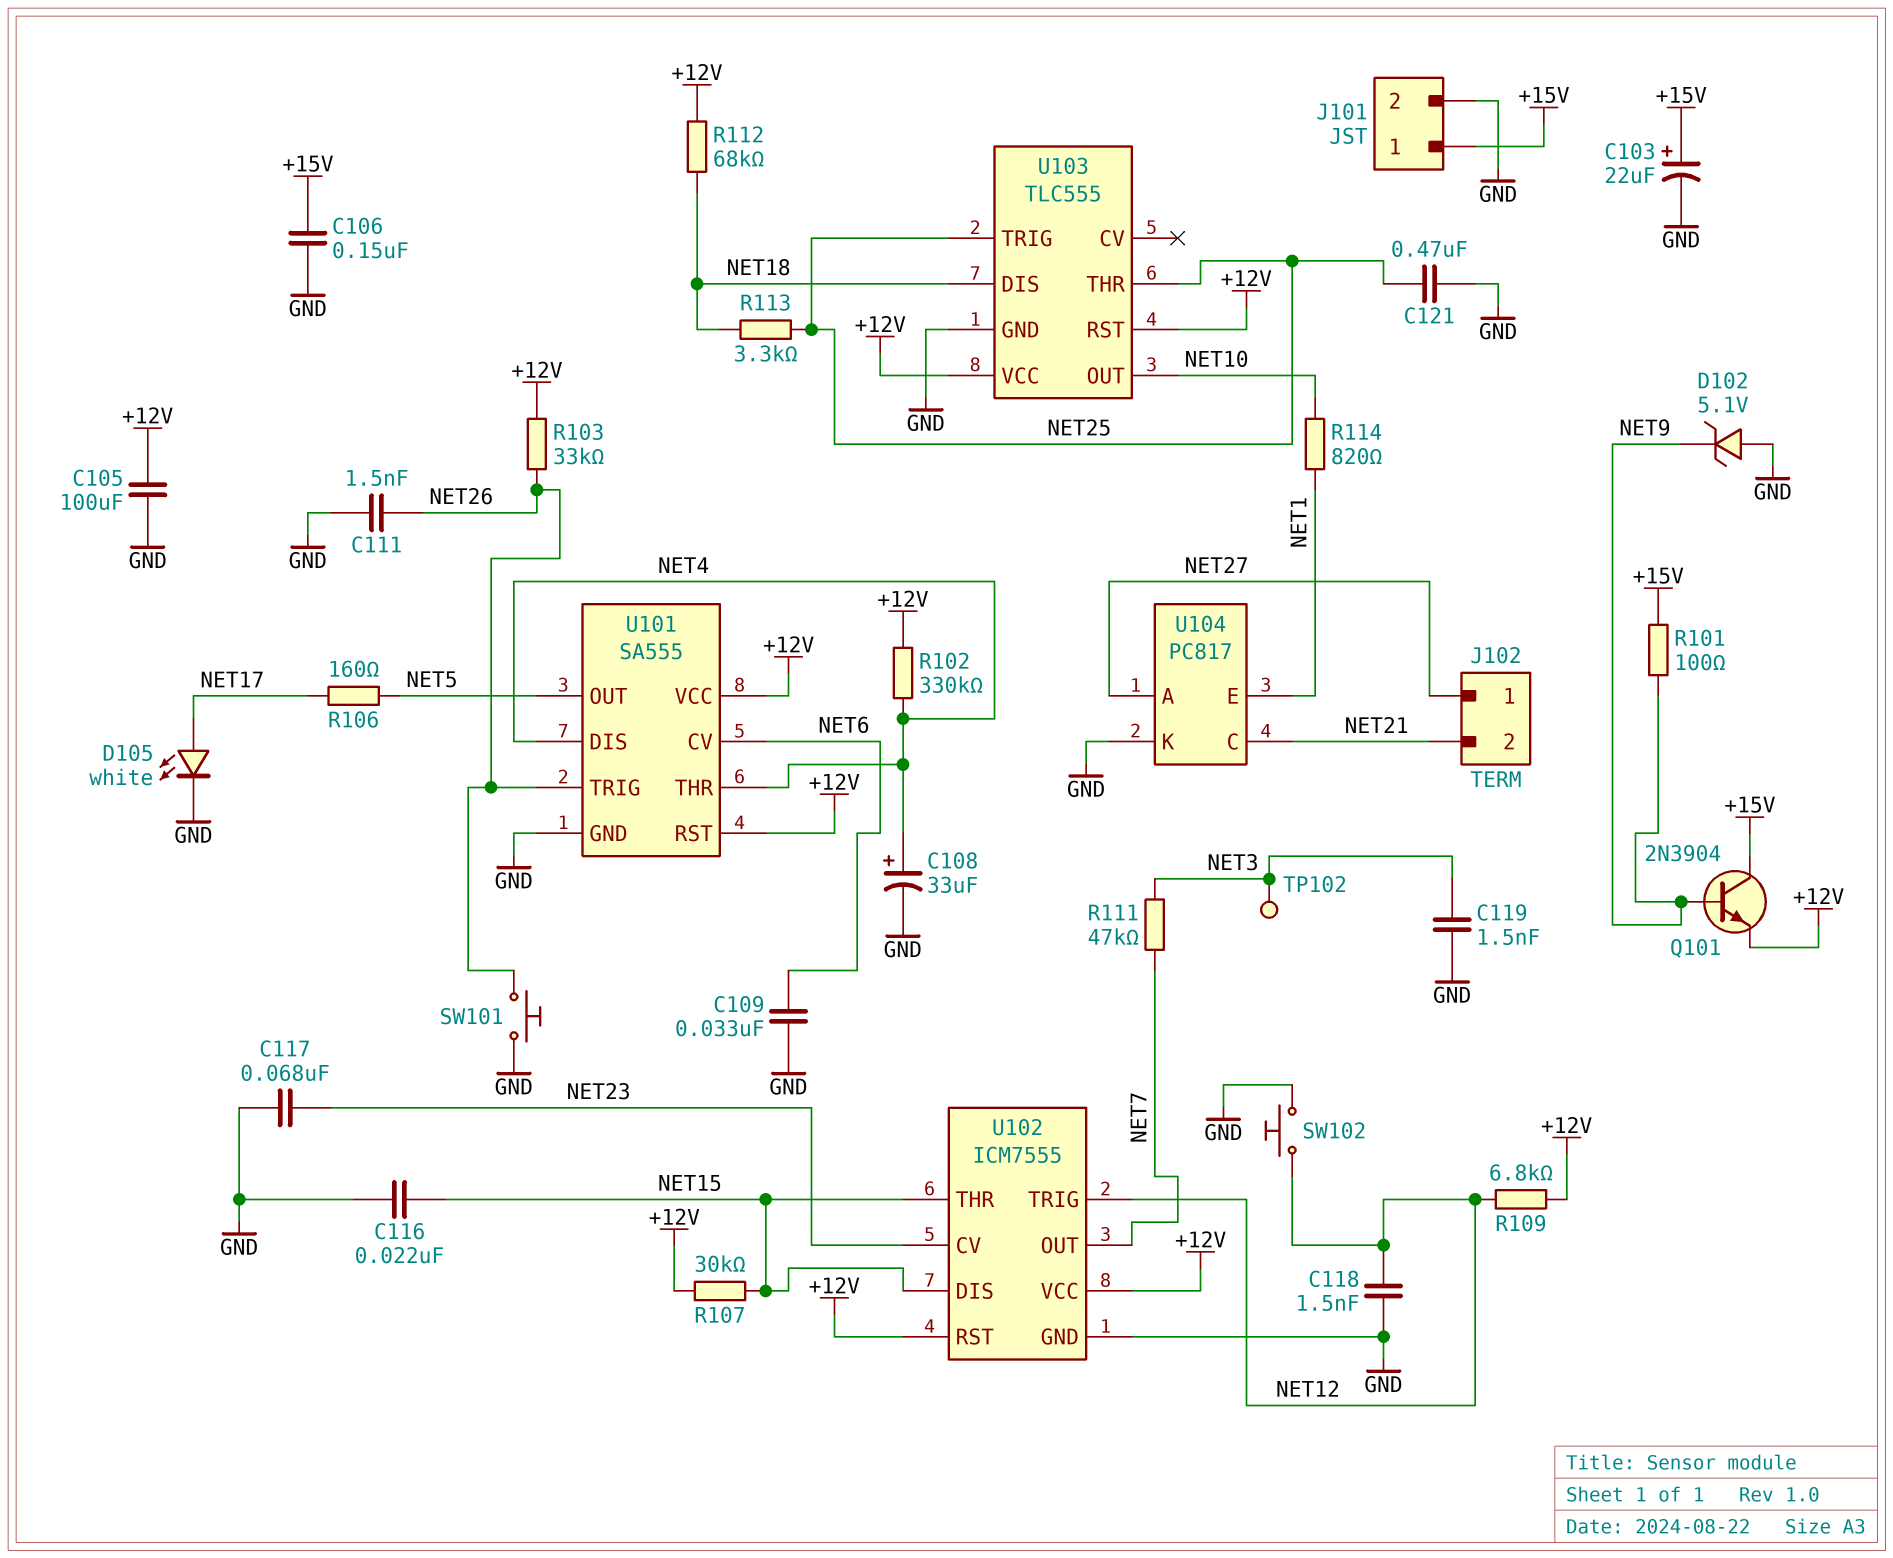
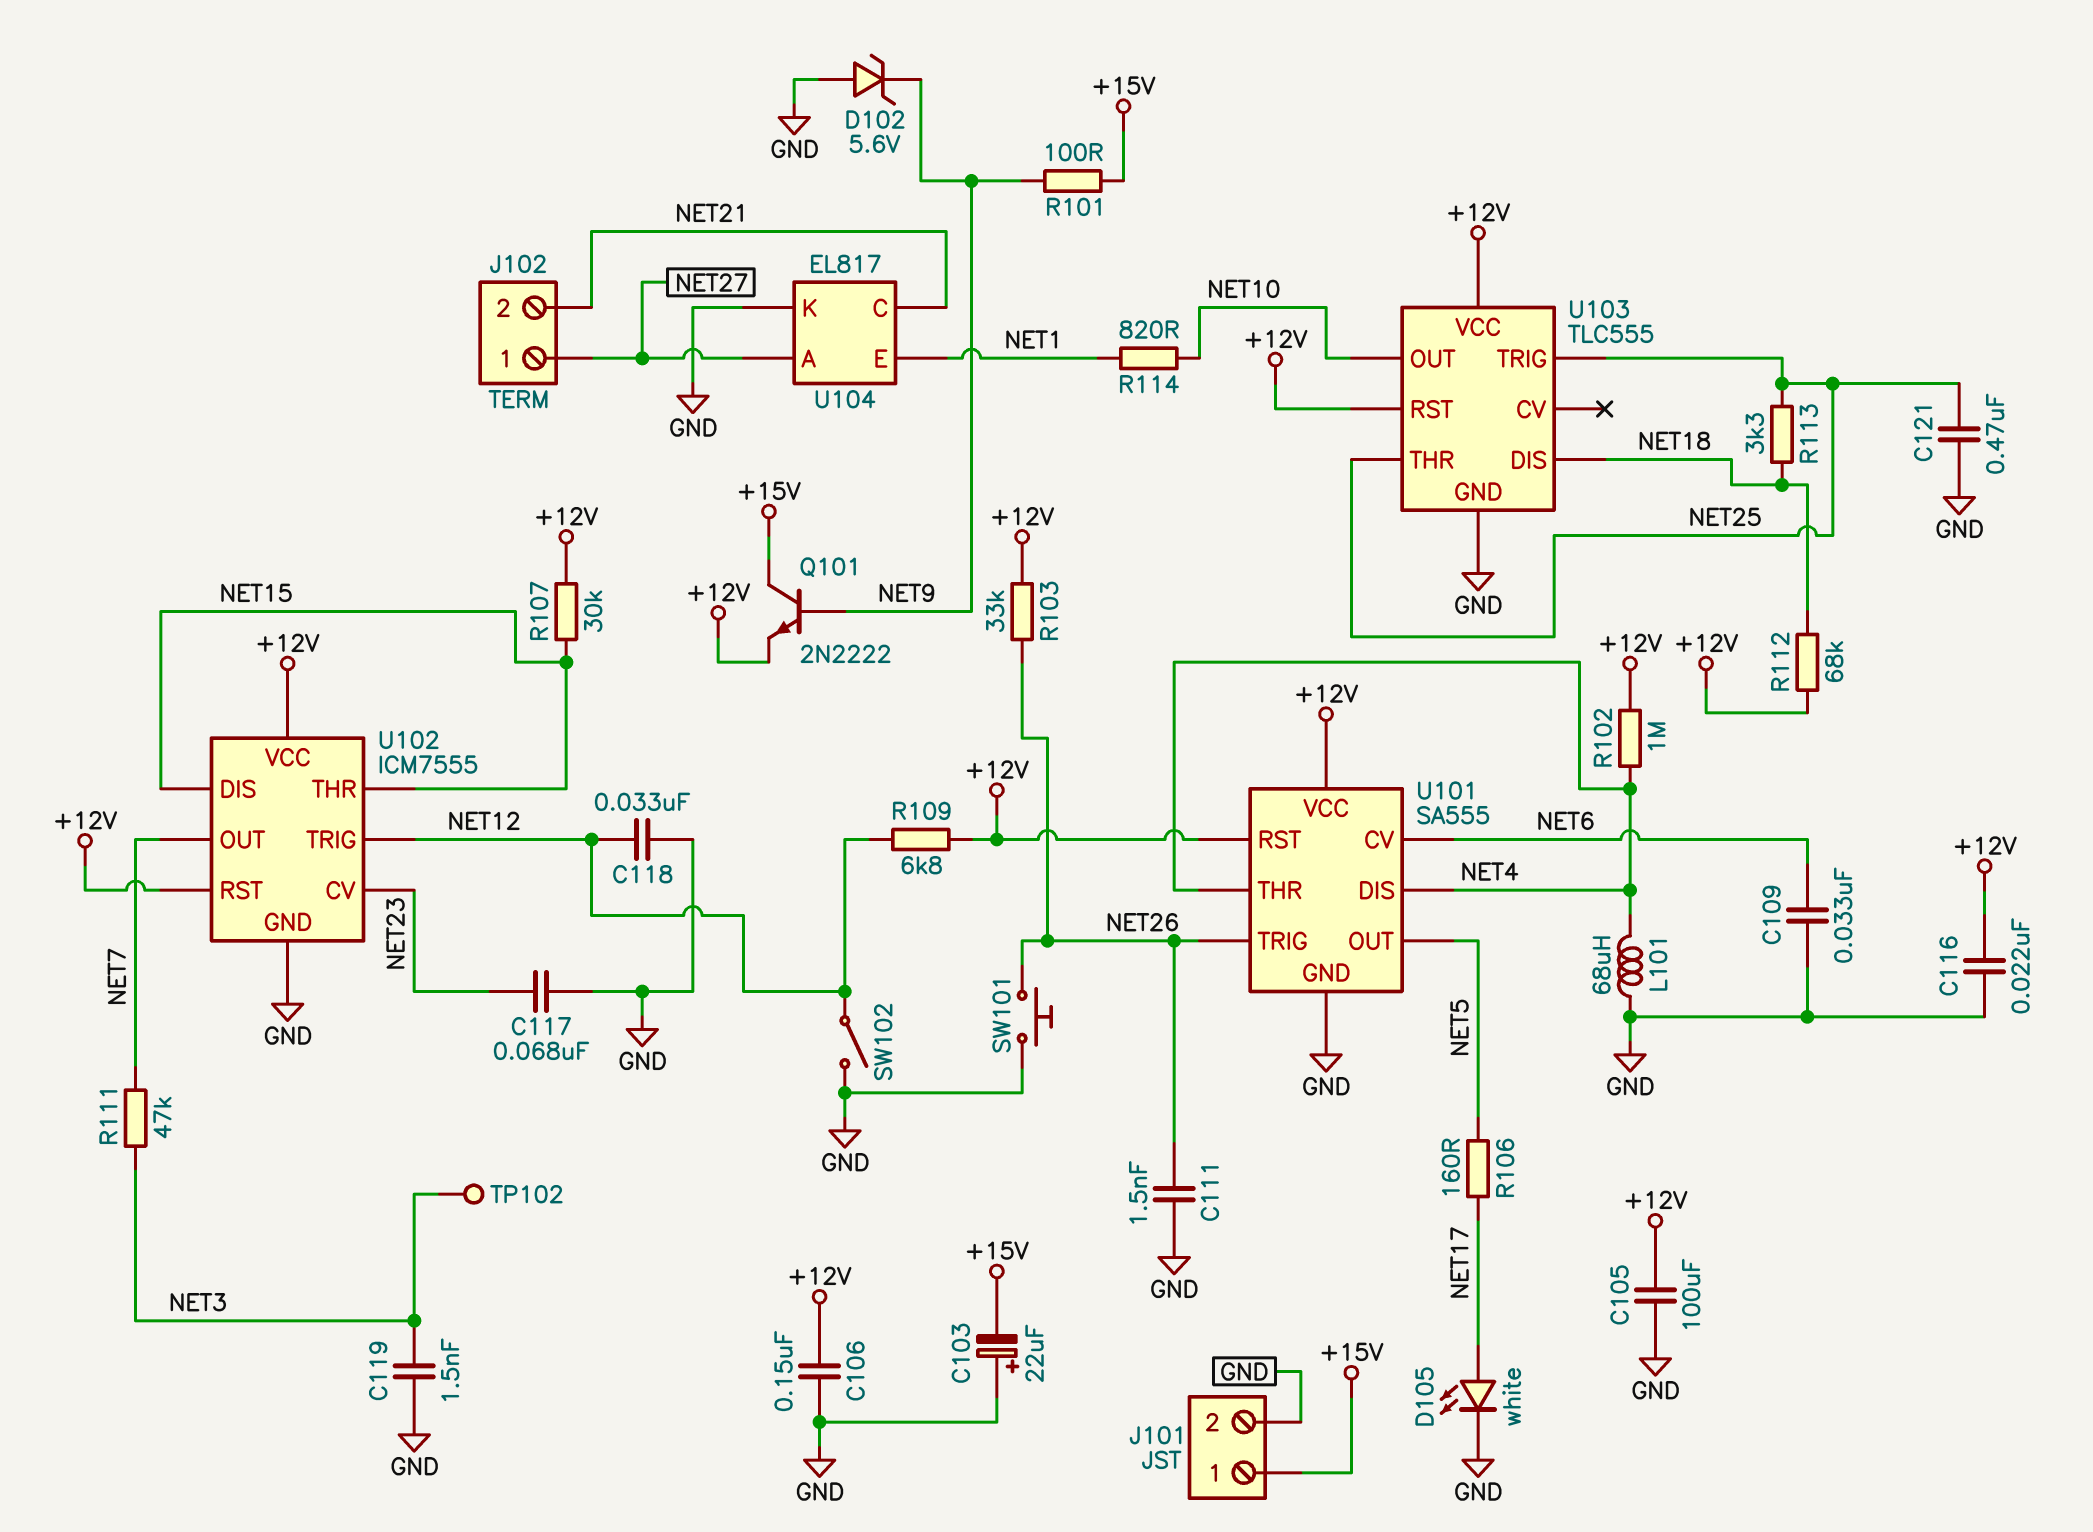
C103: 22uF (plus +15V, minus GND) -> 22uF (plus GND, minus +15V)
C106: 150nF (+15V, GND) -> 150nF (+12V, GND)
C108: 33uF (plus NET4, minus GND) -> none
C116: 22nF (GND, NET15) -> 22nF (+12V, GND)
C118: 1.5nF (GND, NET12) -> 33nF (GND, NET12)
D102: zener 5.1V (A GND, K NET9) -> zener 5.6V (A GND, K NET9)
L101: none -> 68uH (GND, NET4)
Q101: NPN 2N3904 (B NET9, C +15V, E +12V) -> NPN 2N2222 (B NET9, C +15V, E +12V)
R102: 330k (+12V, NET4) -> 1M (+12V, NET4)
SW102: button (GND, NET12) -> switch (GND, NET12)
U104: PC817 -> EL817

